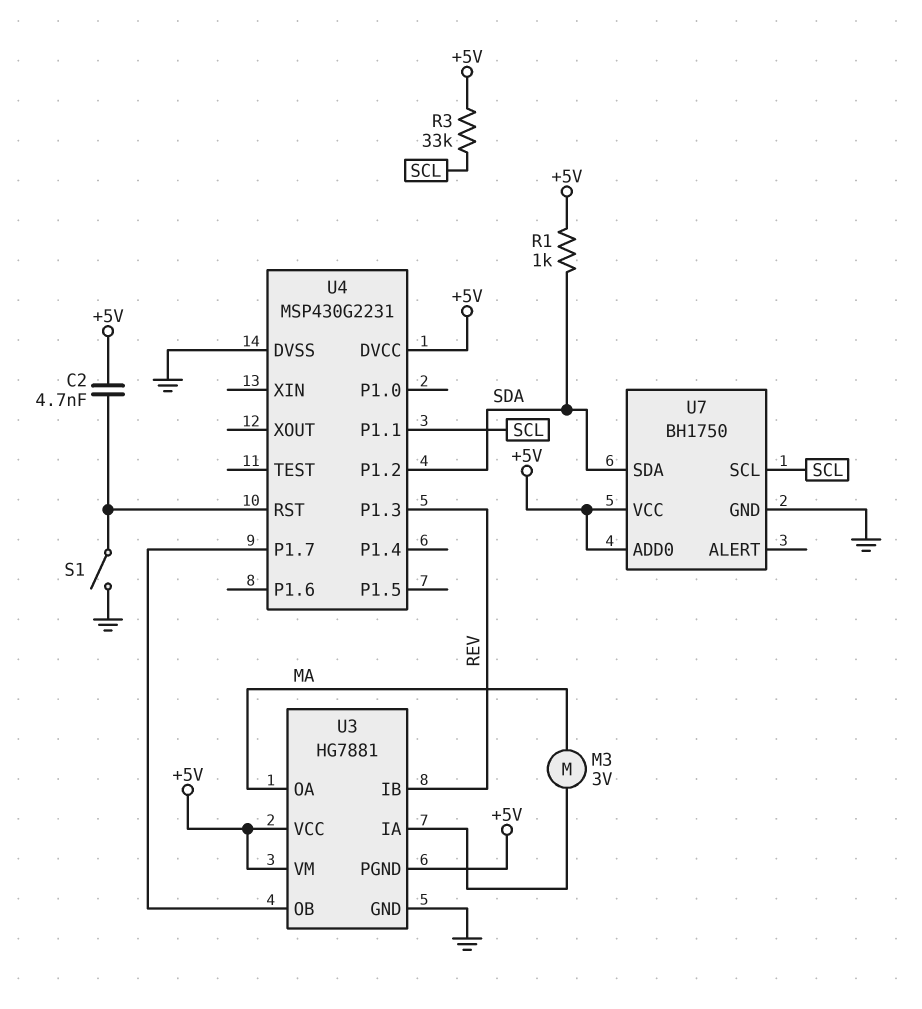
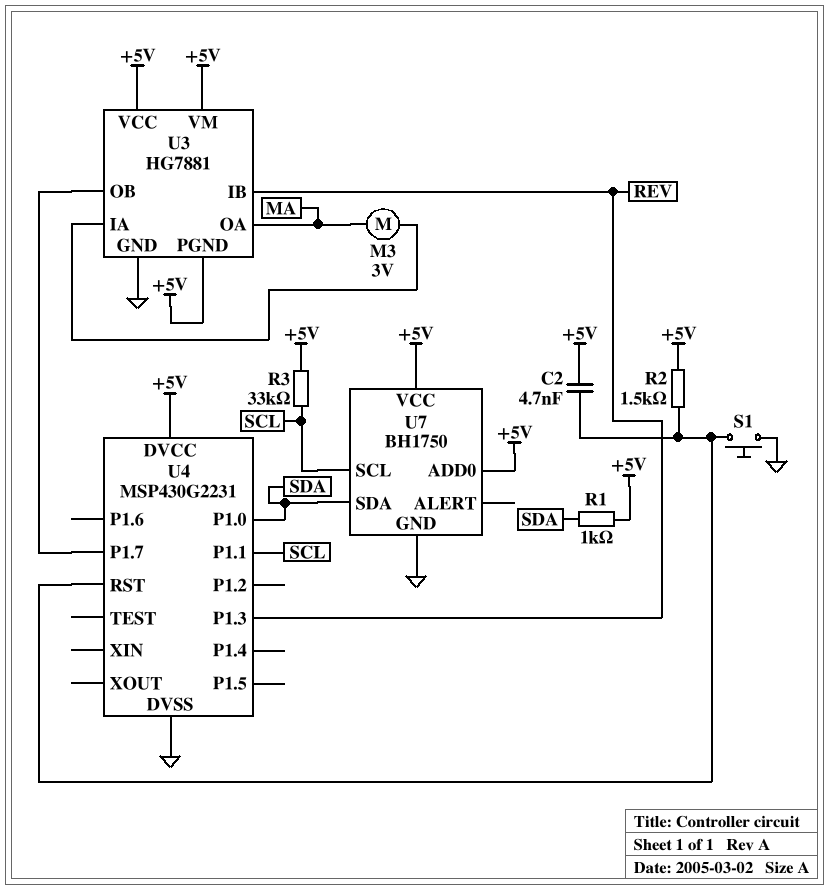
R2: none -> 1.5k (+5V, U4/RST)
S1: switch (GND, U4/RST) -> button (GND, U4/RST)
U4 pin P1.0: none -> SDA
U4 pin P1.2: SDA -> none

